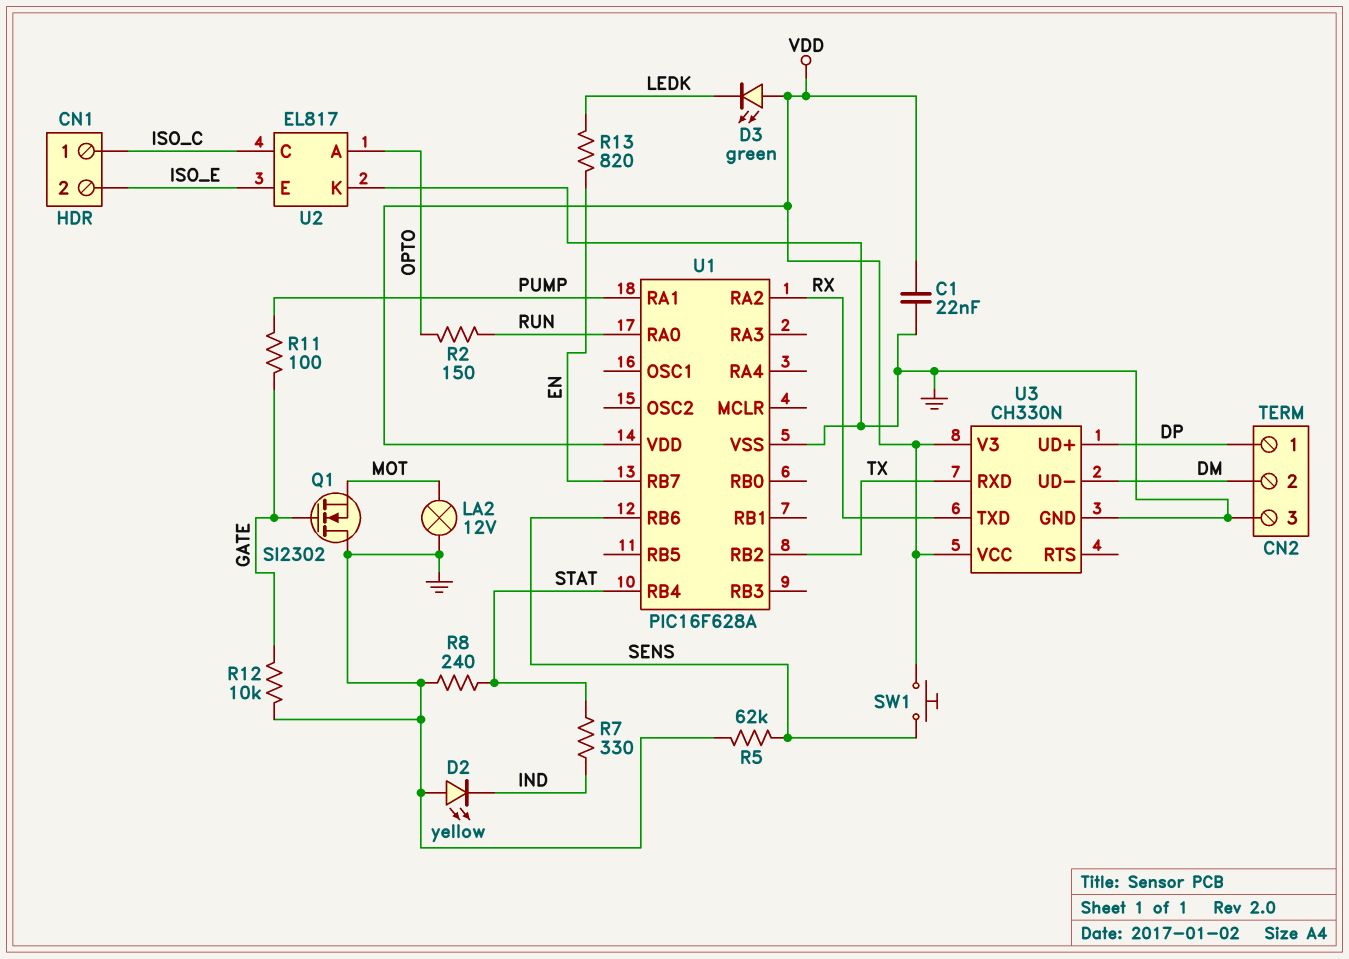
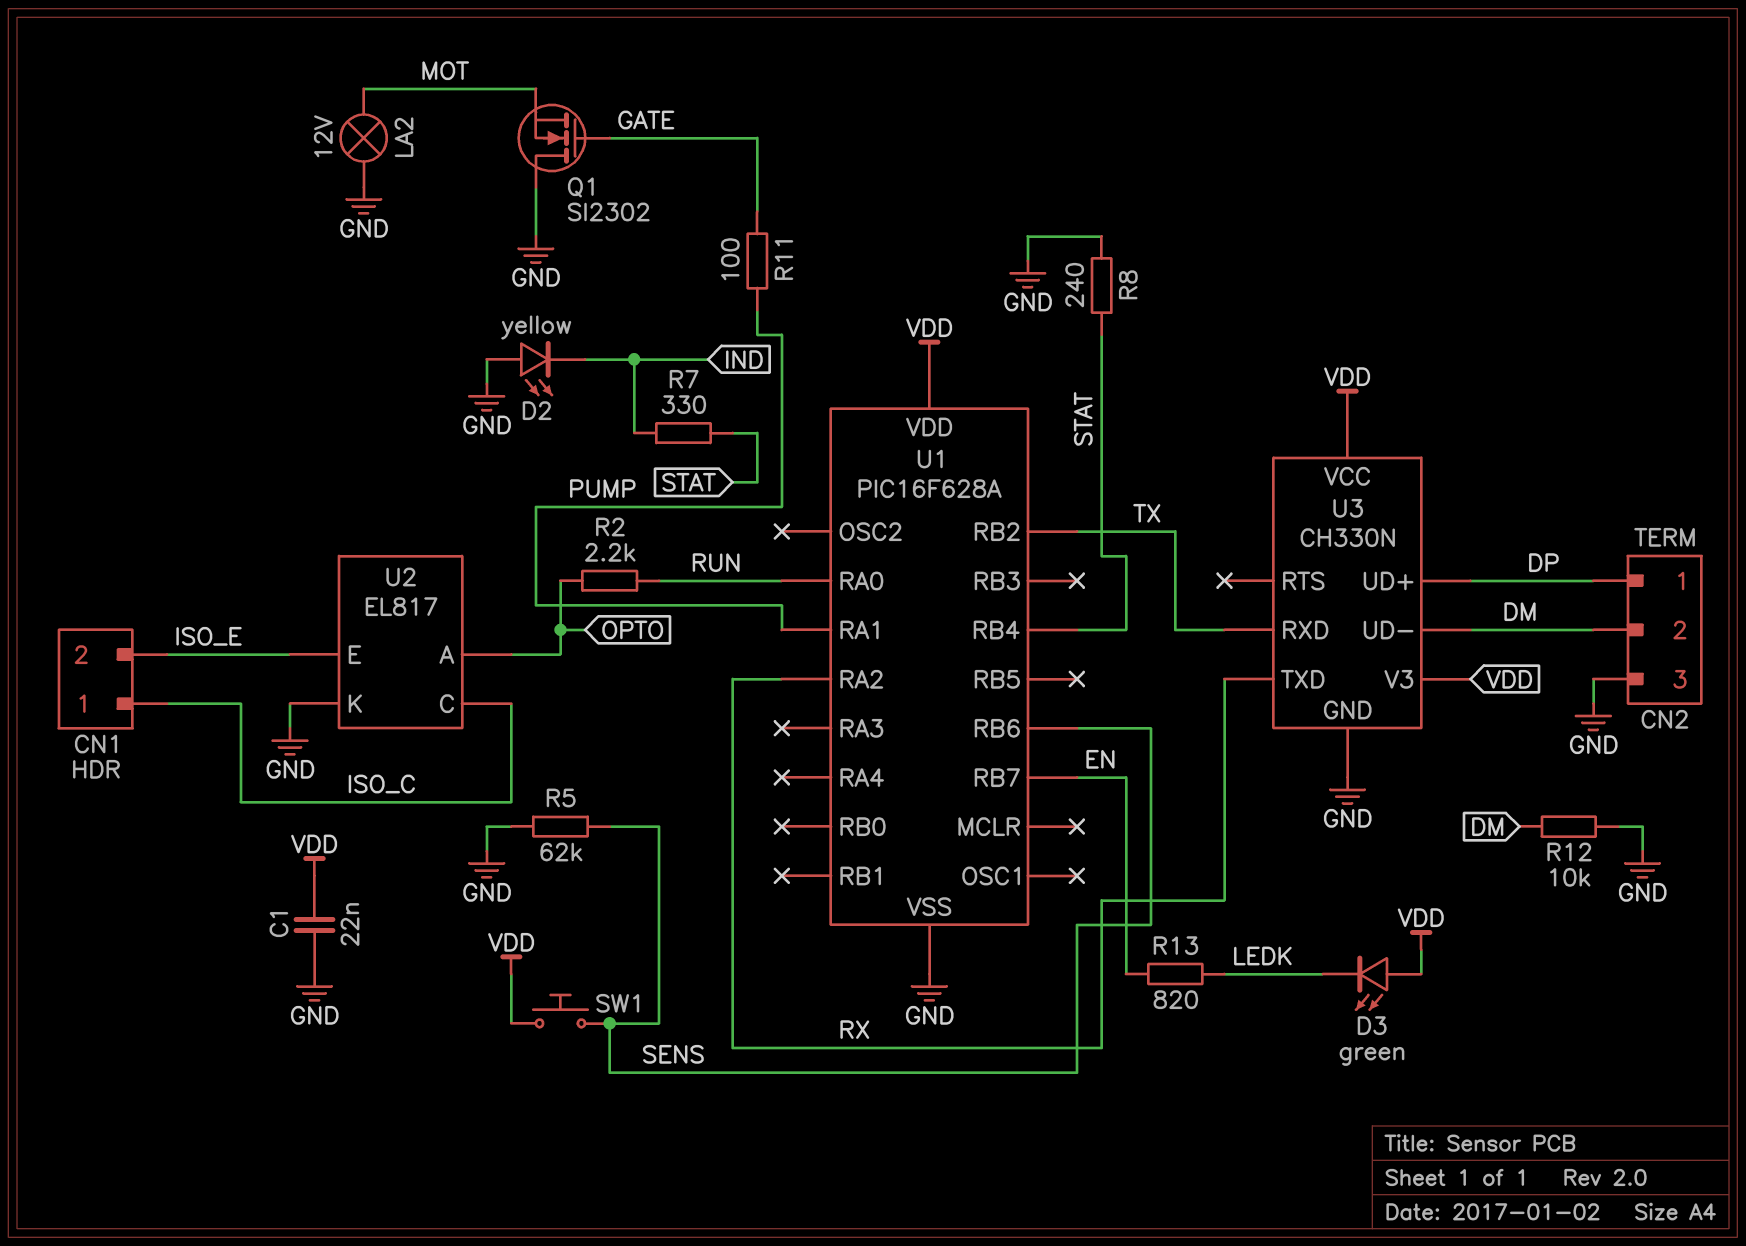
R2: 150 (OPTO, RUN) -> 2.2k (OPTO, RUN)
R12: 10k (GATE, GND) -> 10k (DM, GND)

